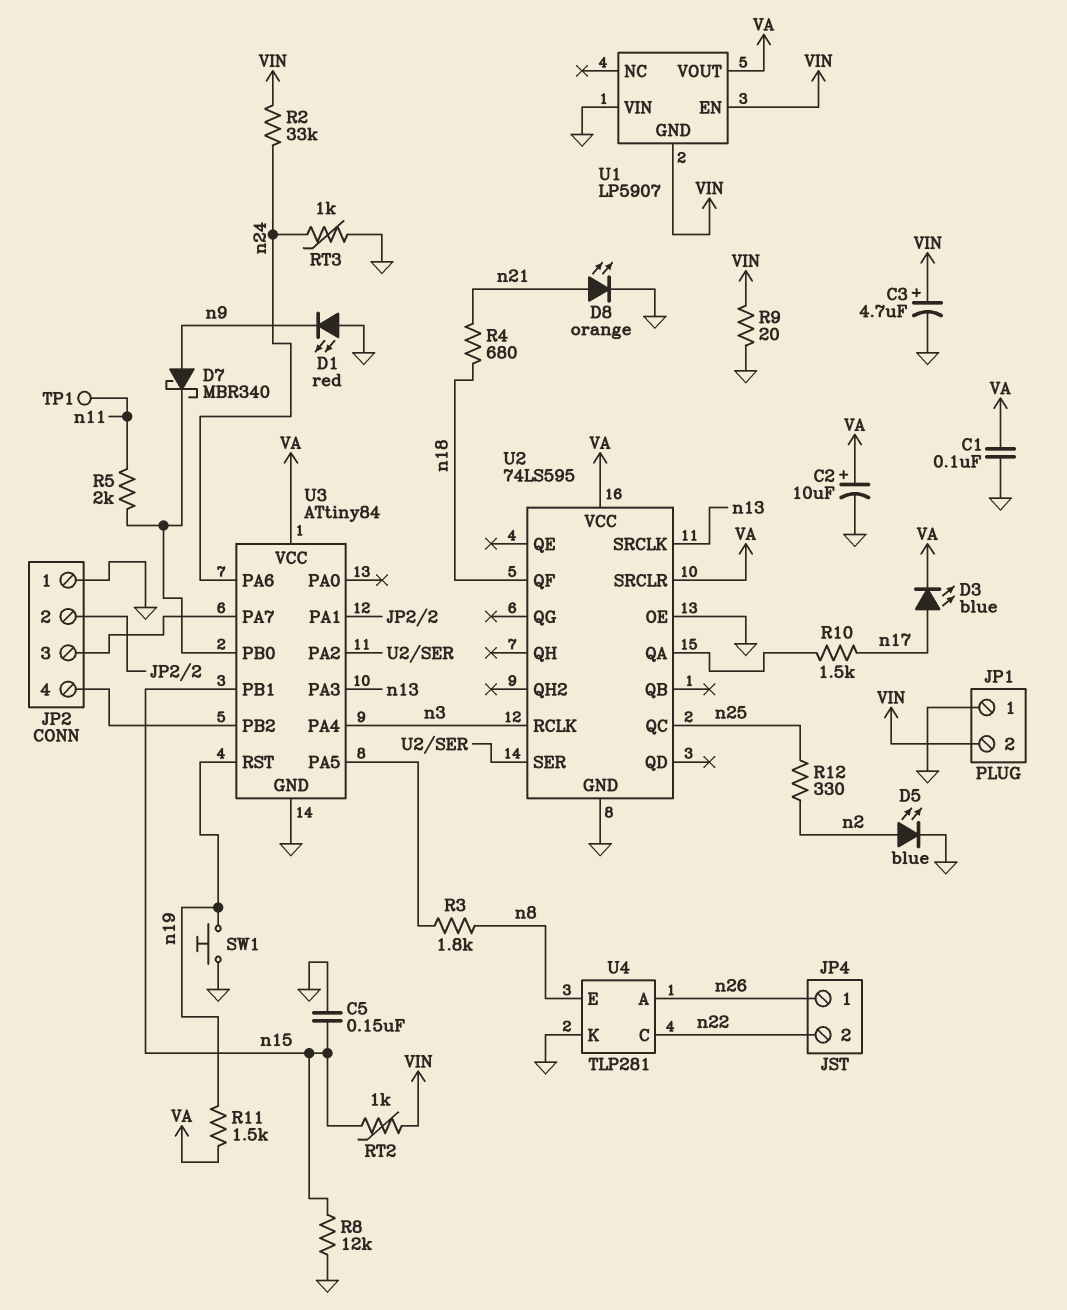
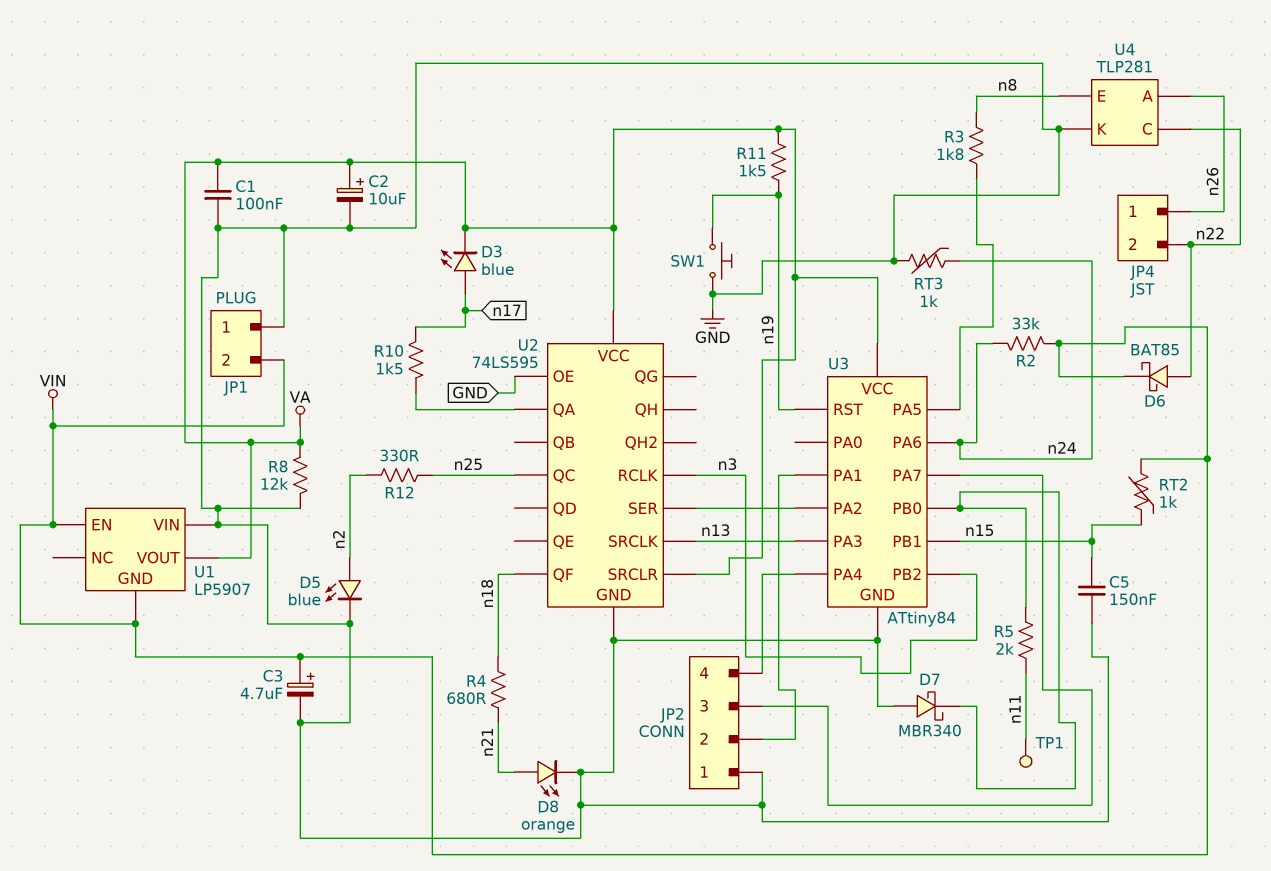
D1: LED red (A GND, K n9) -> none
D6: none -> schottky BAT85 (A n22, K VIN)
D7: schottky MBR340 (A n9, K U3/PB0) -> schottky MBR340 (A GND, K U3/PB0)
R8: 12k (GND, n15) -> 12k (GND, VA)
R9: 20 (GND, VIN) -> none
U3 pin PA4: n3 -> JP2/4
U3 pin PB2: JP2/4 -> n3

